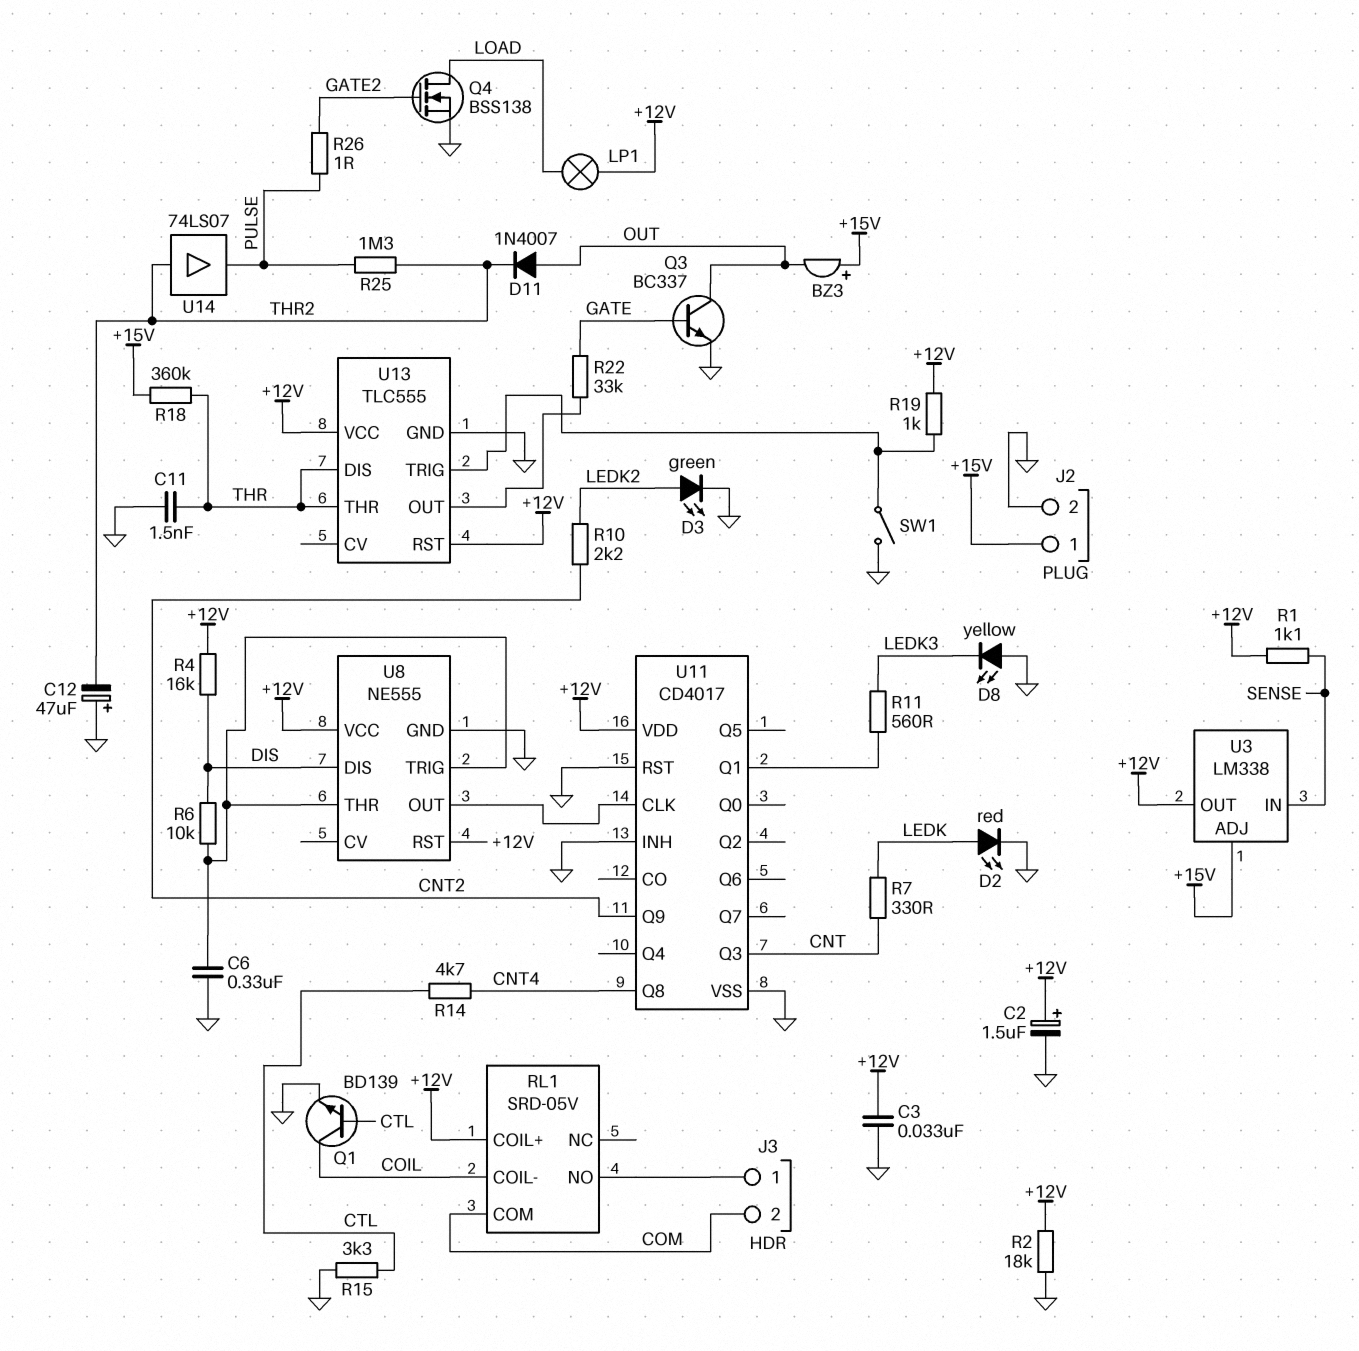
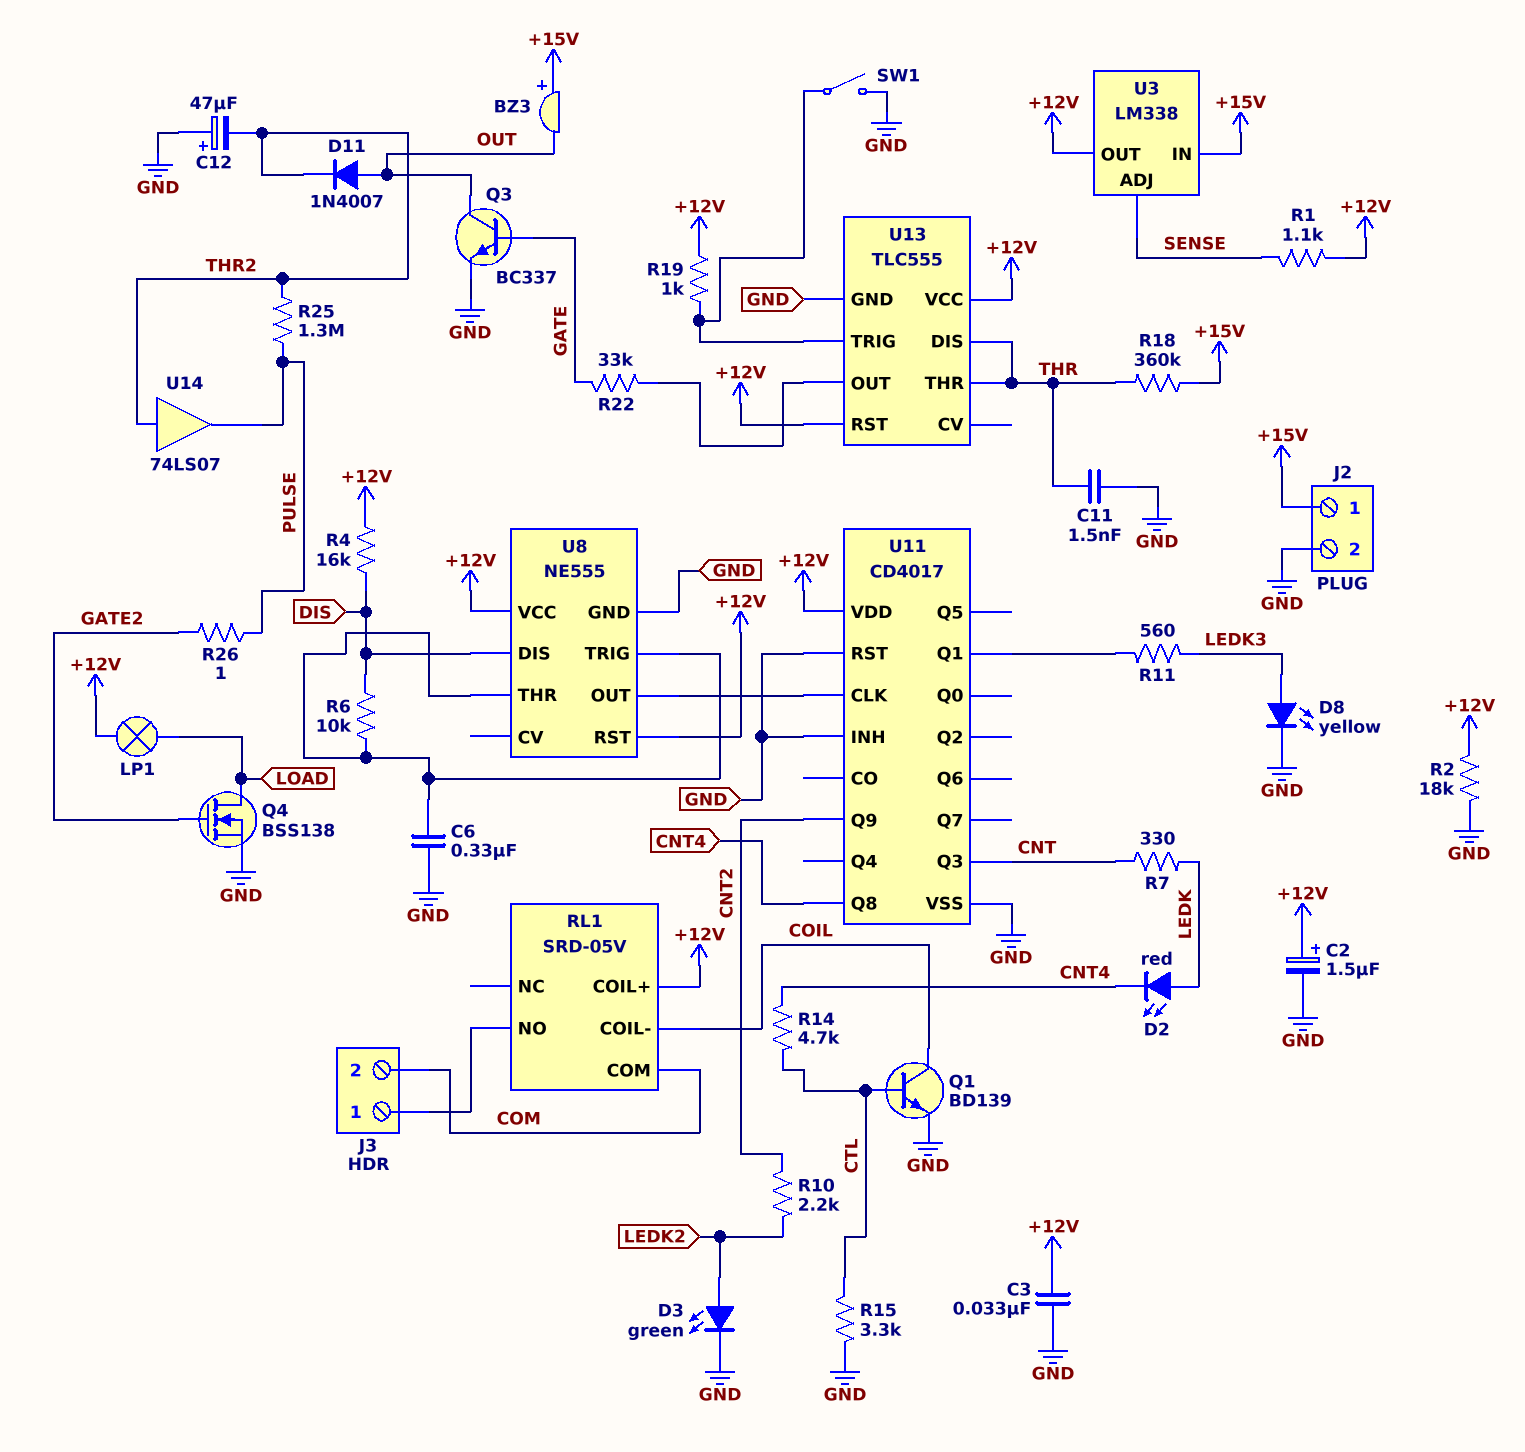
D2: LED red (A LEDK, K GND) -> LED red (A LEDK, K CNT4)
D8: LED yellow (A GND, K LEDK3) -> LED yellow (A LEDK3, K GND)
U3 pin ADJ: +15V -> SENSE
U3 pin IN: SENSE -> +15V

